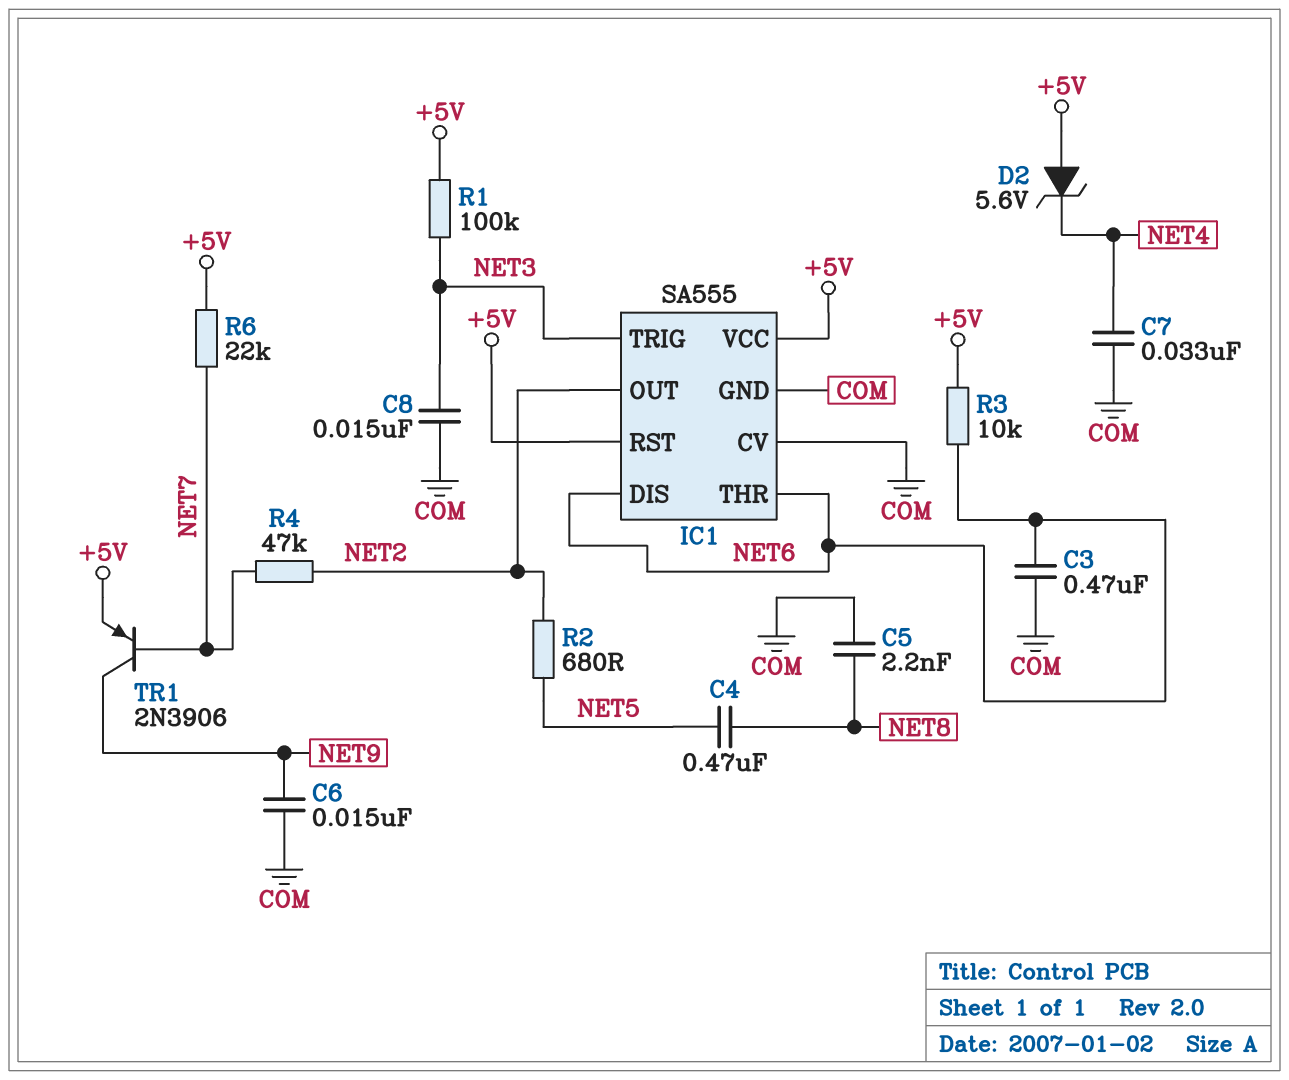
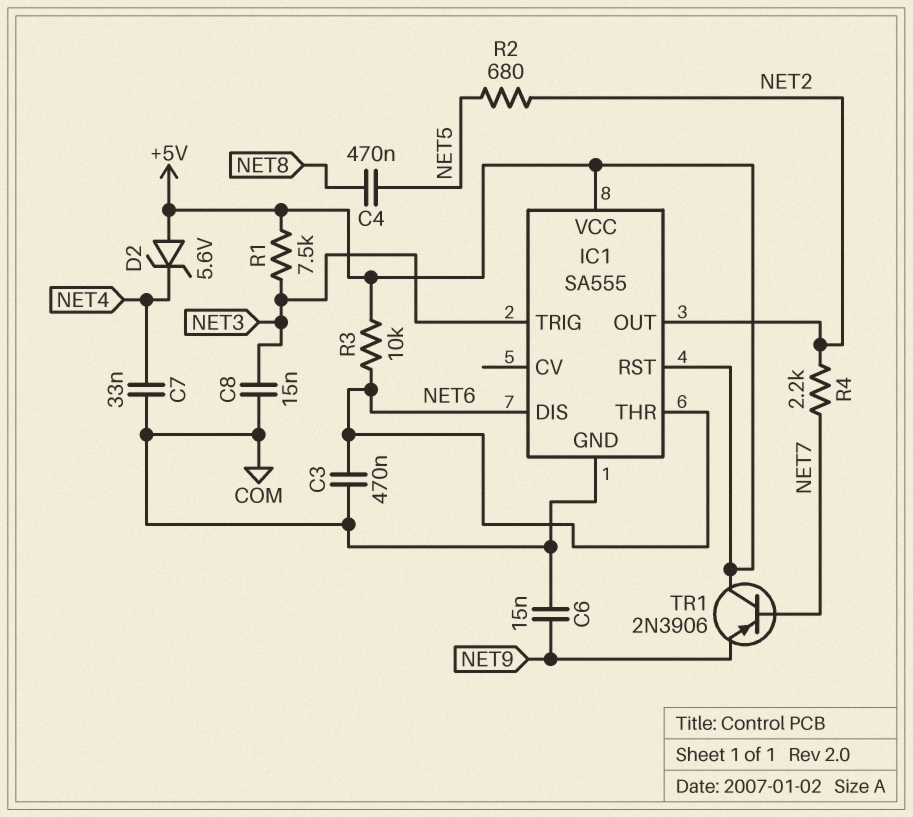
C5: 2.2nF (COM, NET8) -> none
IC1 pin CV: COM -> none
R1: 100k (+5V, NET3) -> 7.5k (+5V, NET3)
R4: 47k (NET2, NET7) -> 2.2k (NET2, NET7)
R6: 22k (+5V, NET7) -> none
TR1: PNP 2N3906 (B NET7, C NET9, E +5V) -> PNP 2N3906 (B NET7, C +5V, E NET9)

